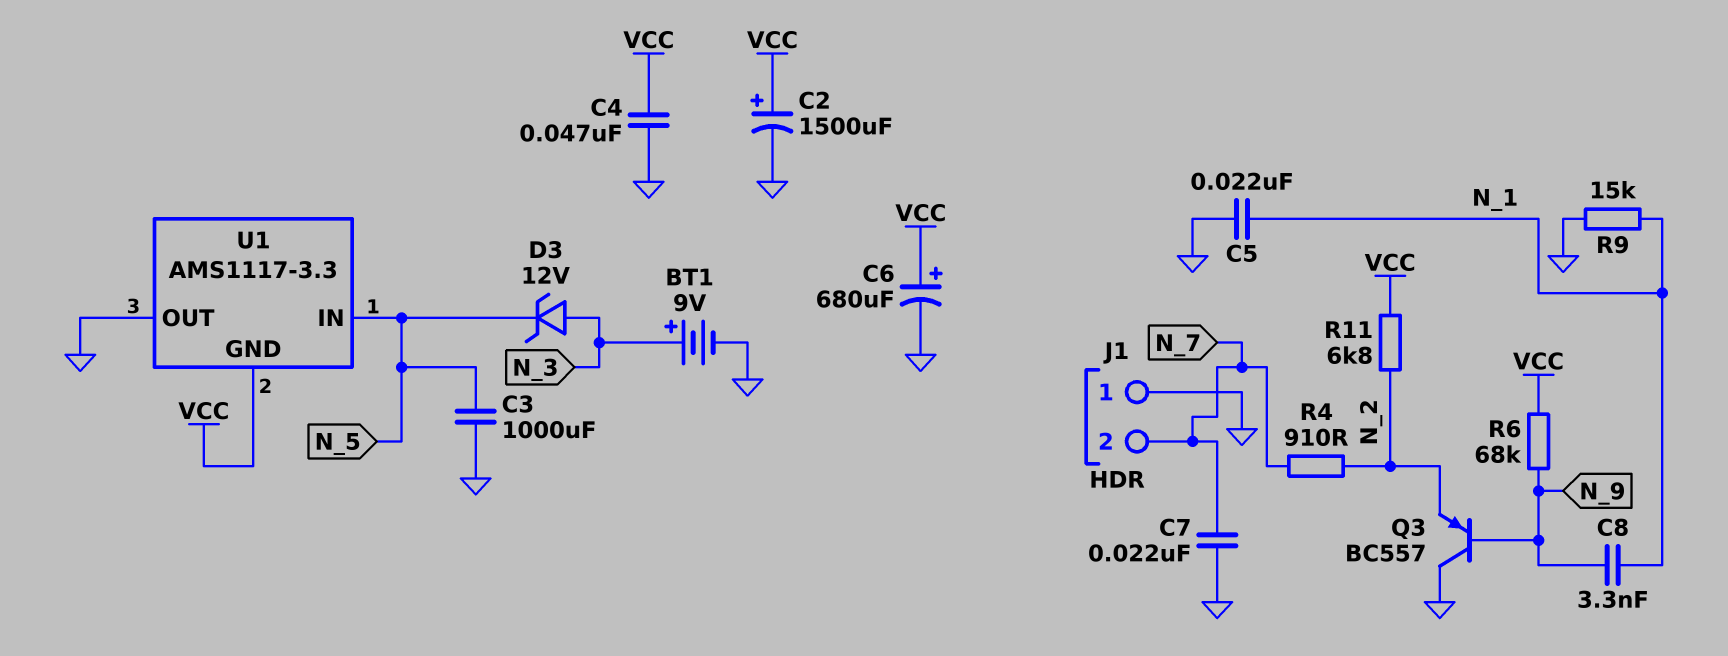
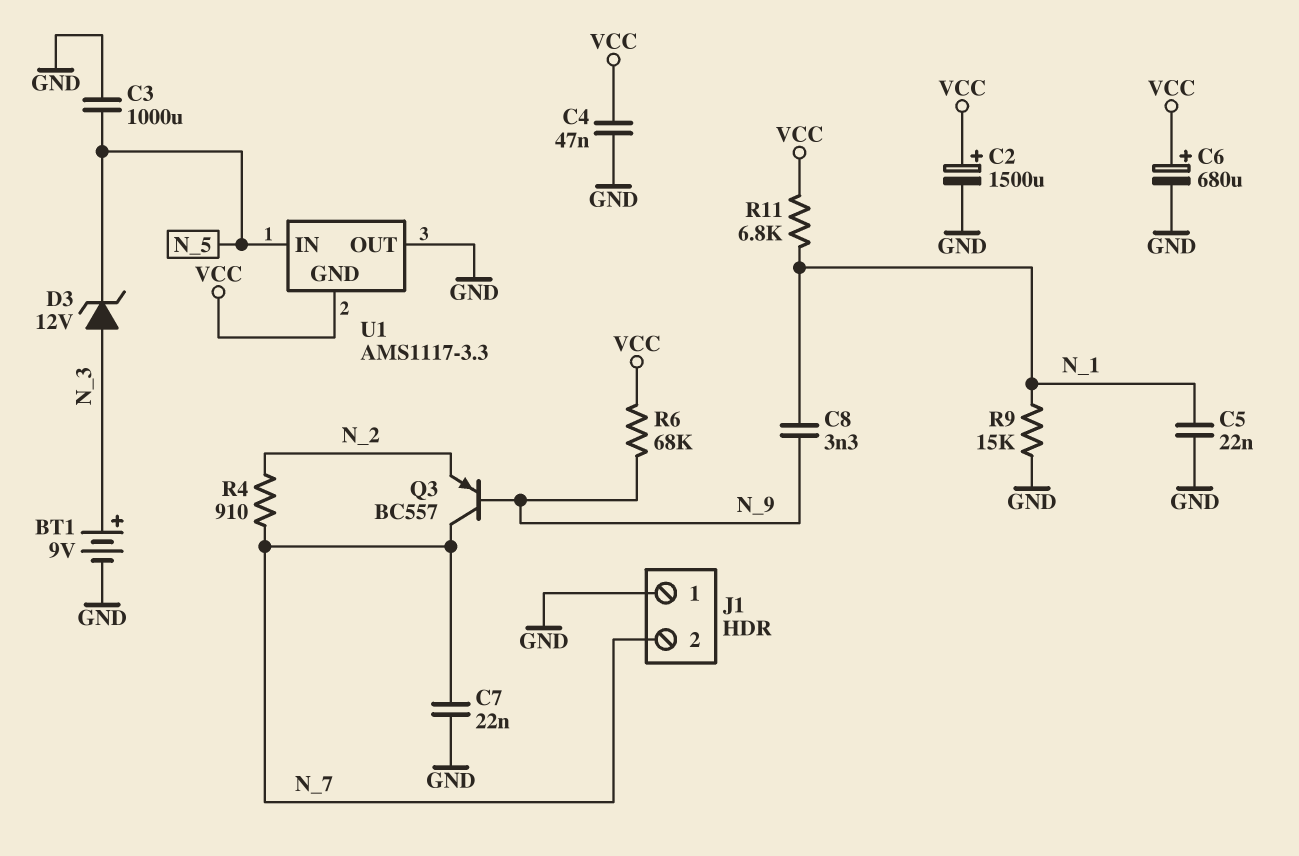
Q3: PNP BC557 (B N_9, C GND, E N_2) -> PNP BC557 (B N_9, C N_7, E N_2)
R11: 6.8k (N_2, VCC) -> 6.8k (N_1, VCC)

